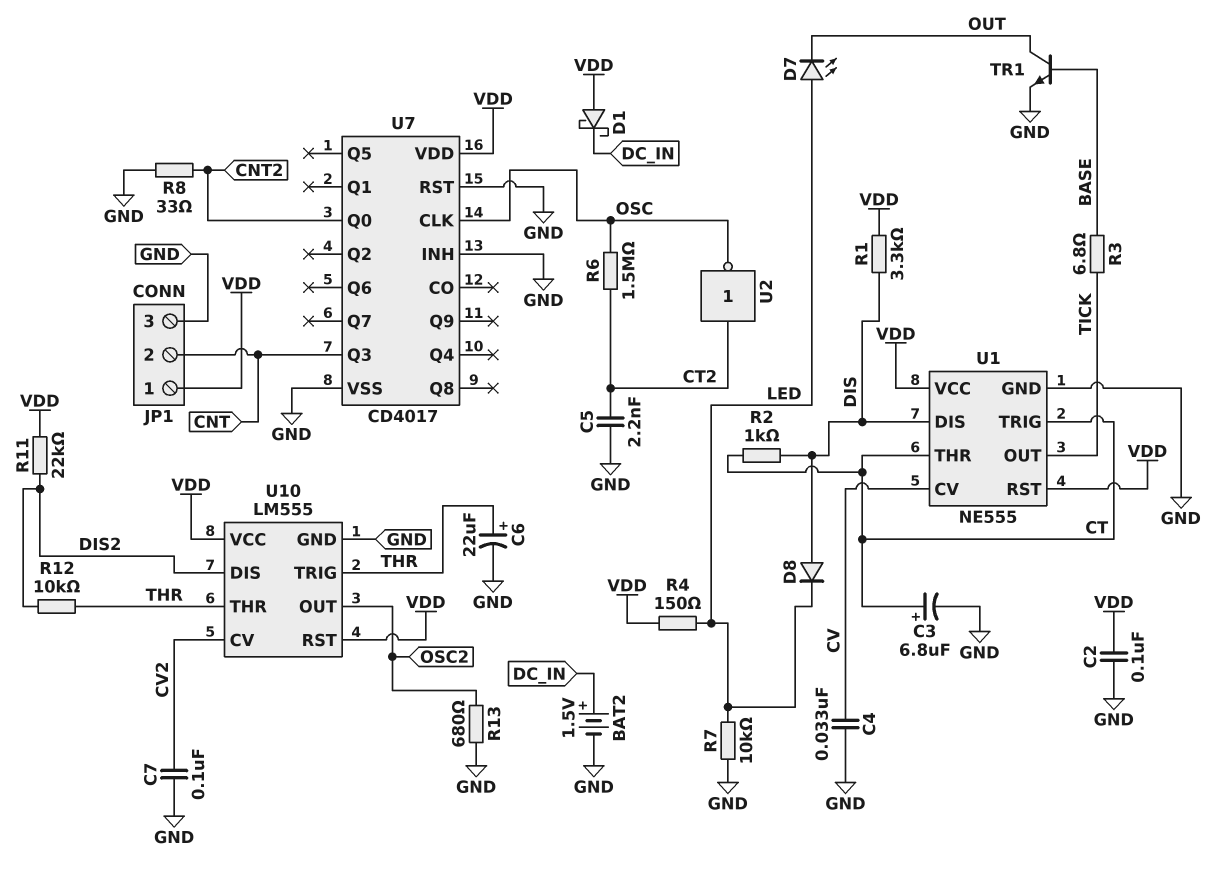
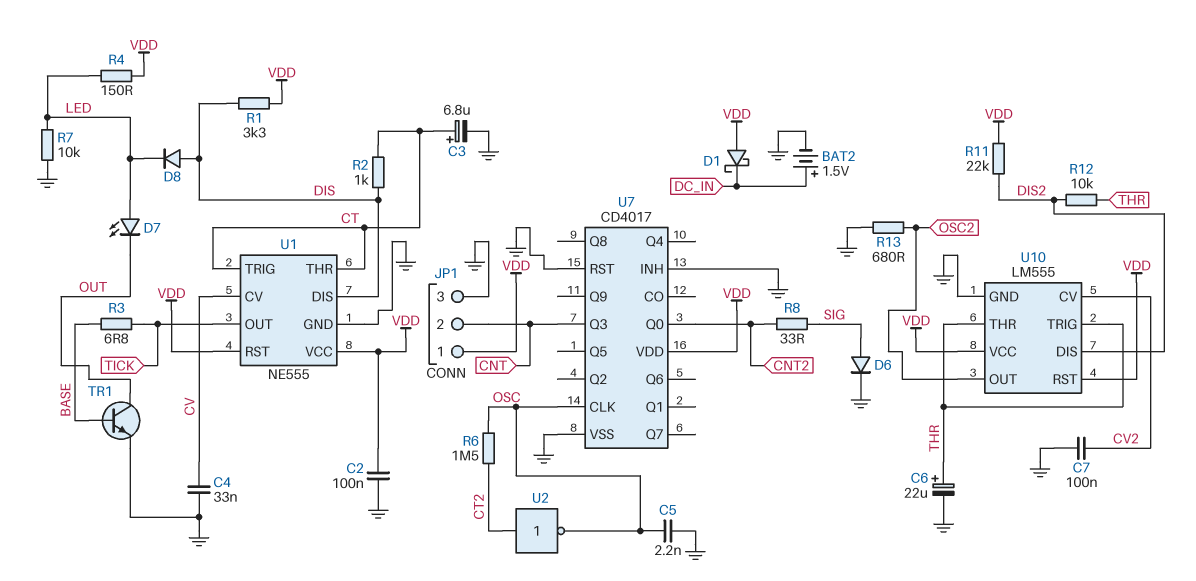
C5: 2.2nF (CT2, GND) -> 2.2nF (GND, OSC)
D6: none -> diode (A SIG, K GND)
R8: 33 (CNT2, GND) -> 33 (CNT2, SIG)

